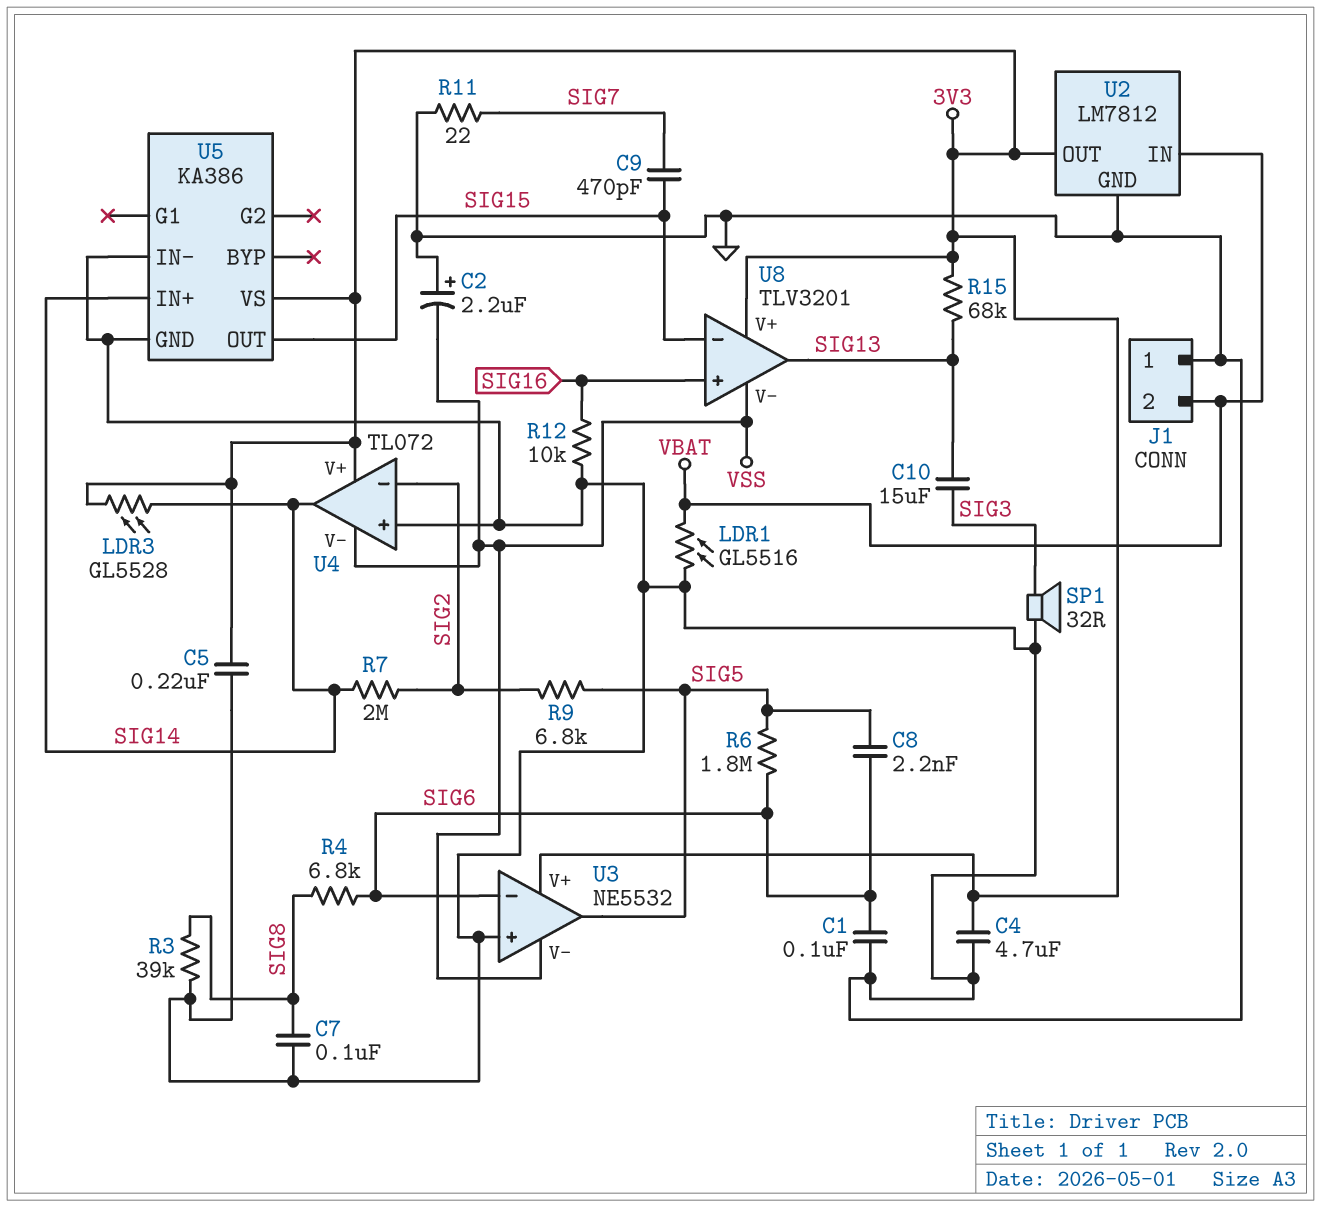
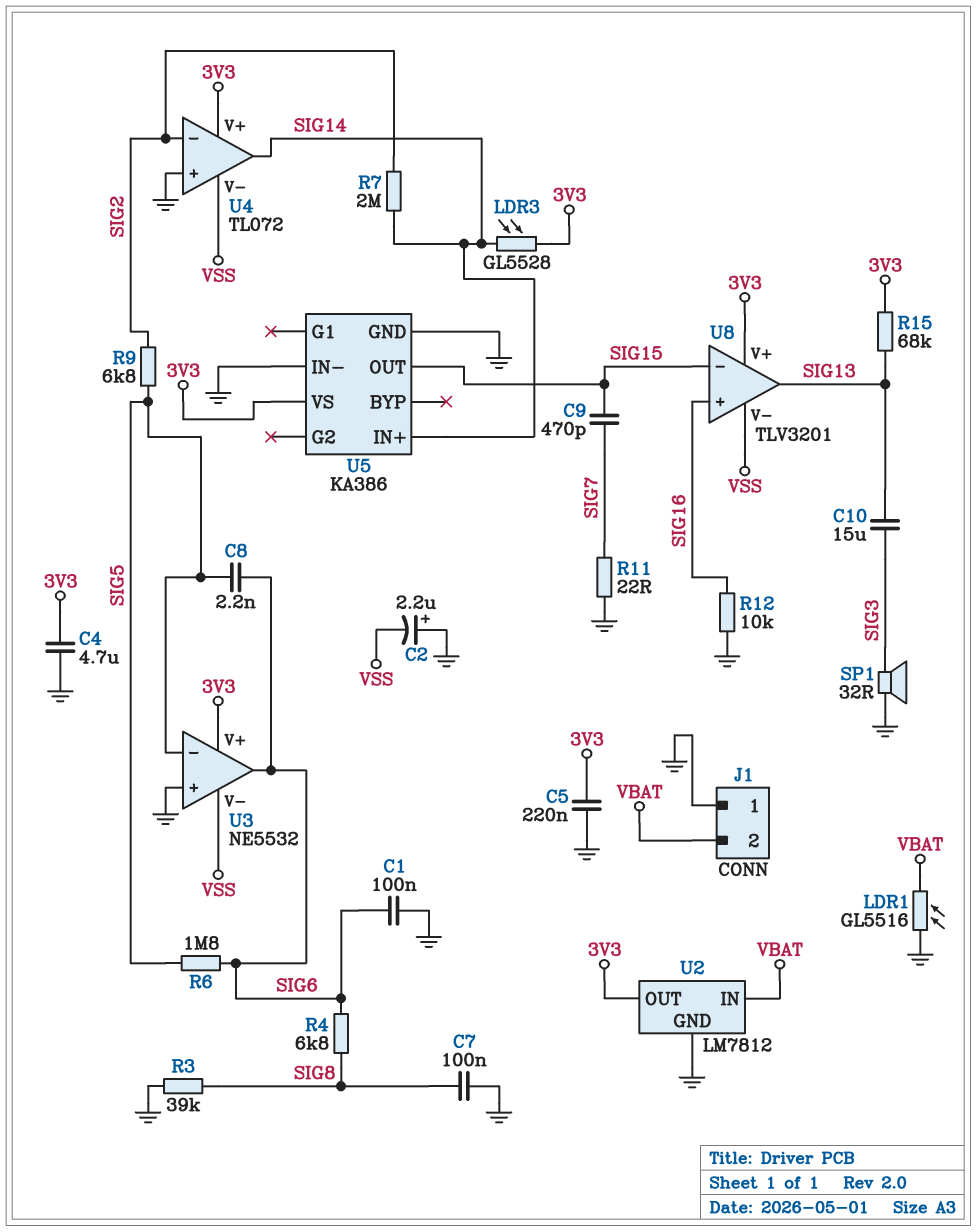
U3 pin in-: SIG6 -> SIG5
U3 pin out: SIG5 -> SIG6

